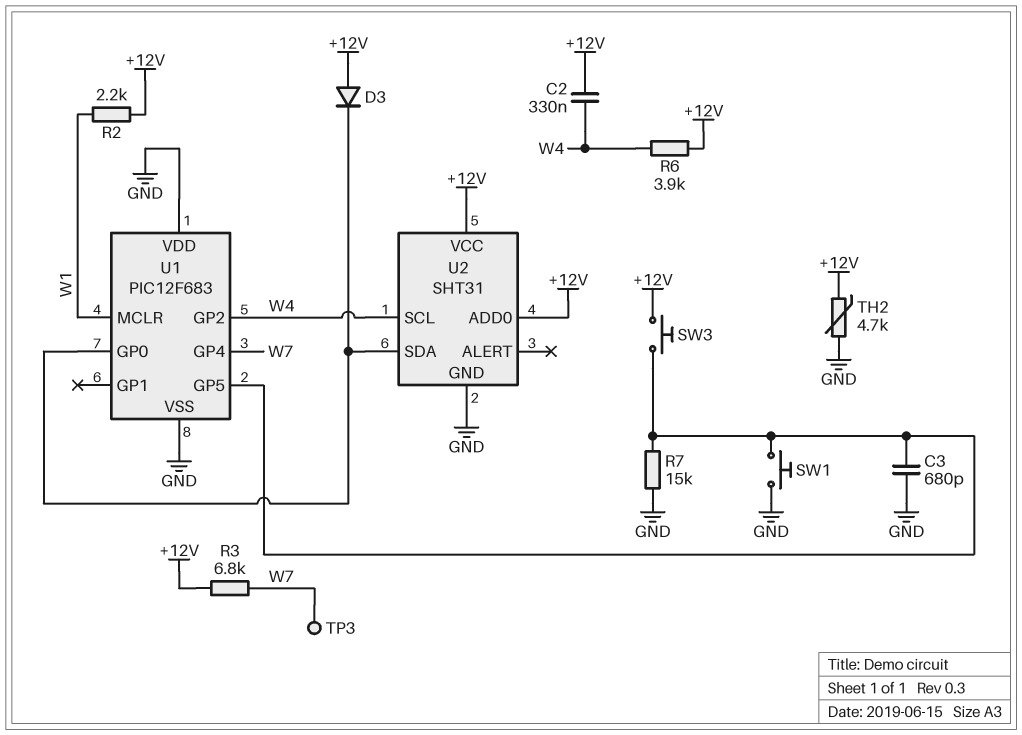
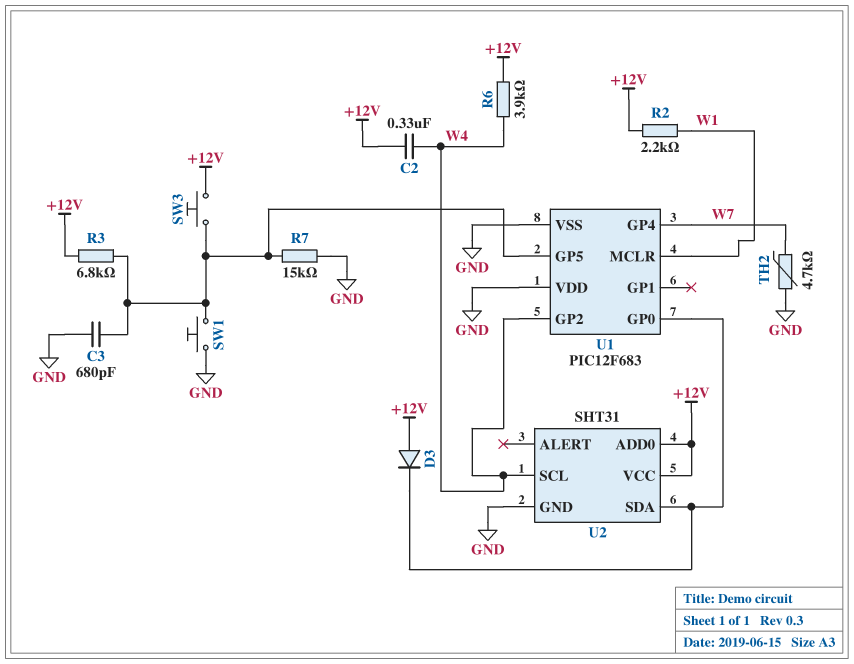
R3: 6.8k (+12V, W7) -> 6.8k (+12V, U1/GP5)
TH2: 4.7k (+12V, GND) -> 4.7k (GND, W7)
TP3: test point (W7) -> none

